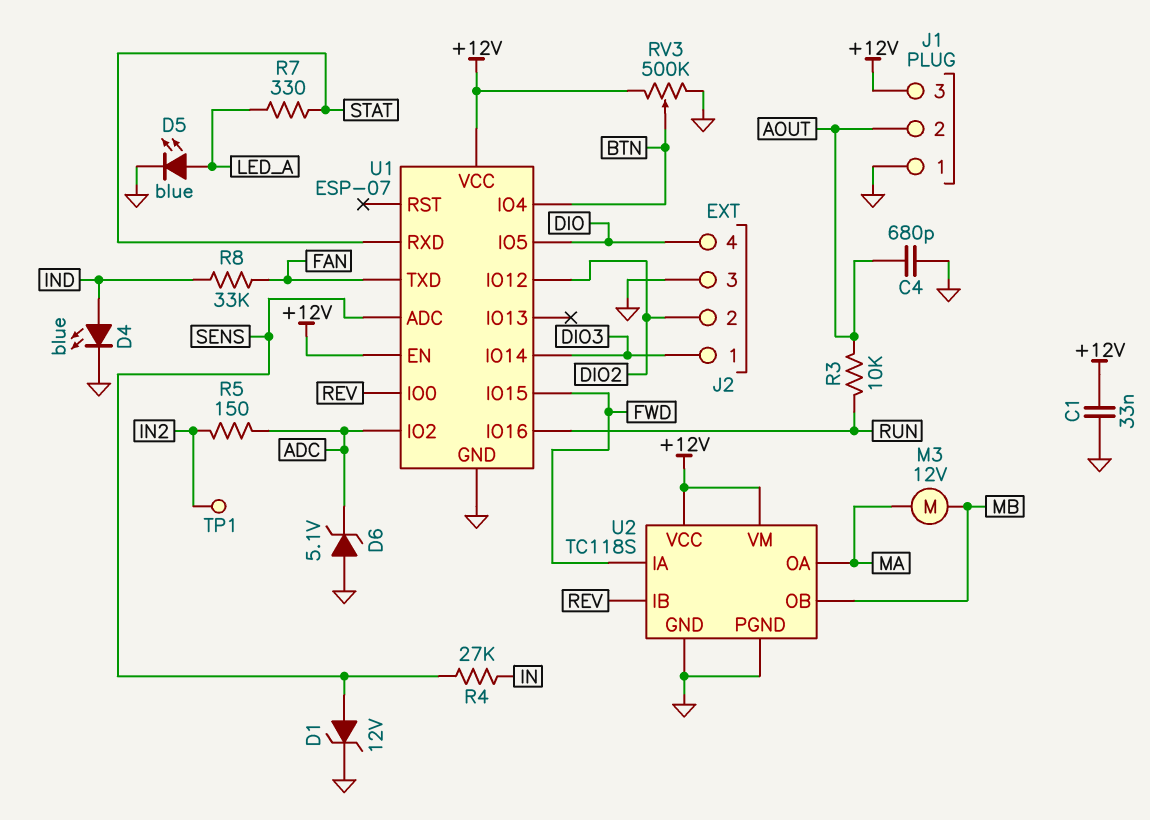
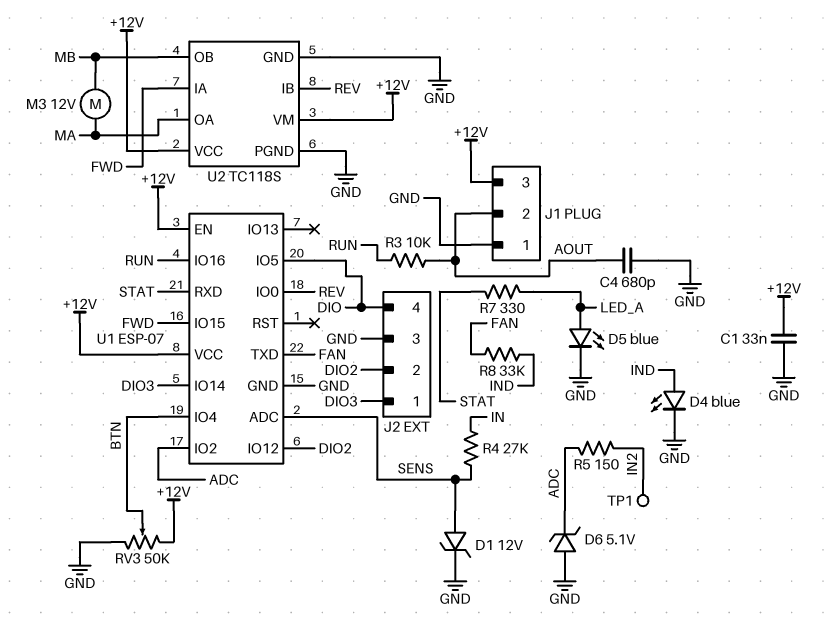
RV3: 500k (+12V, GND, wiper BTN) -> 50k (+12V, GND, wiper BTN)

